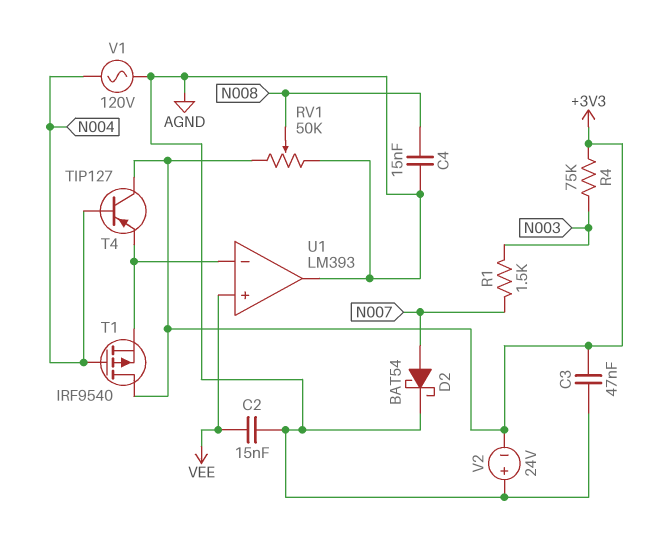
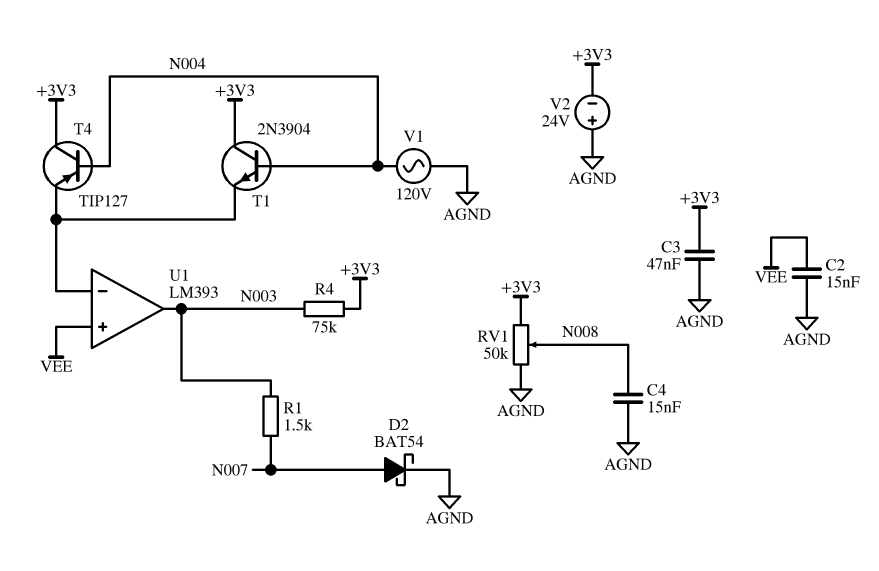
T1: PMOS IRF9540 (G N004, D +3V3, S U1/in-) -> NPN 2N3904 (B N004, C +3V3, E U1/in-)
U1 pin out: AGND -> N003

